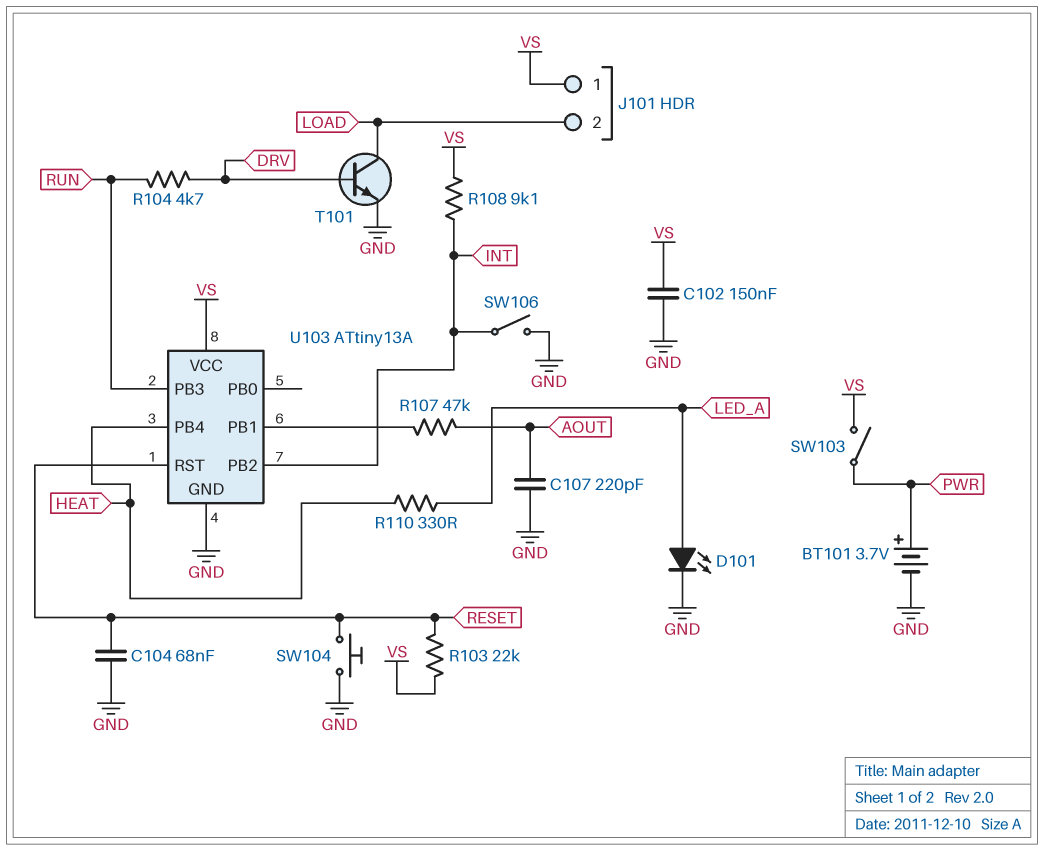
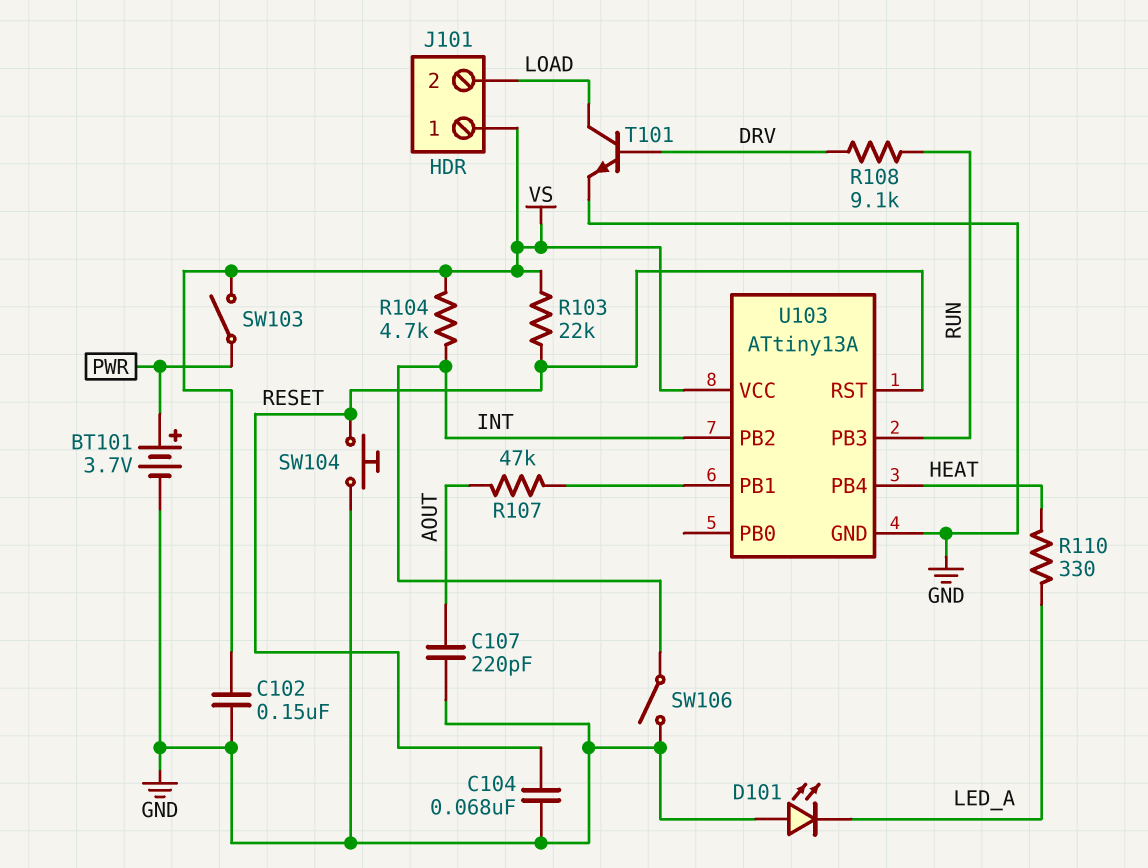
D101: LED (A LED_A, K GND) -> LED (A GND, K LED_A)
R104: 4.7k (DRV, RUN) -> 4.7k (INT, VS)
R108: 9.1k (INT, VS) -> 9.1k (DRV, RUN)

